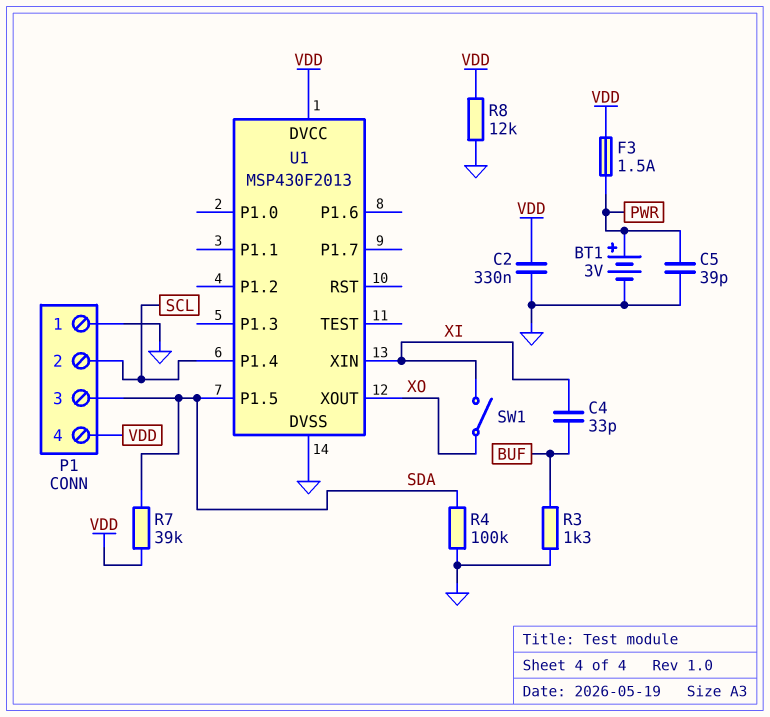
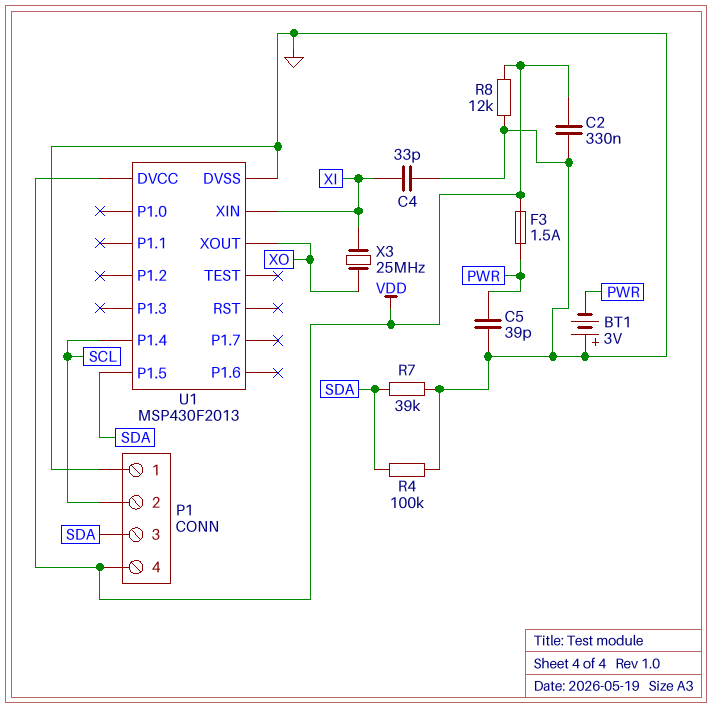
BT1: 3V (plus PWR, minus GND) -> 3V (plus GND, minus PWR)
C4: 33pF (BUF, XI) -> 33pF (GND, XI)
R3: 1.3k (BUF, GND) -> none
R7: 39k (SDA, VDD) -> 39k (GND, SDA)
SW1: switch (XI, XO) -> none
X3: none -> 25MHz (XI, XO)

